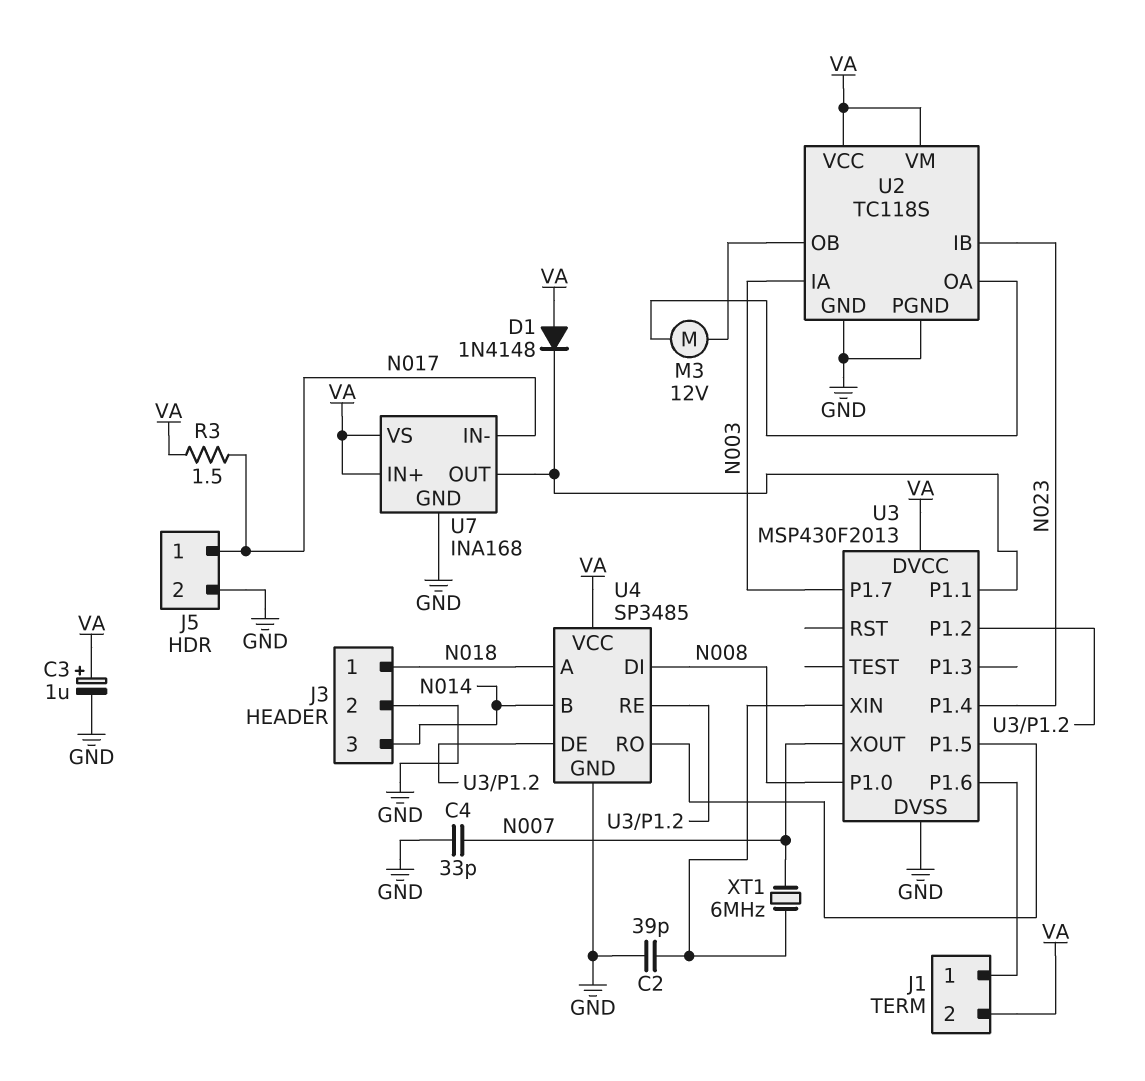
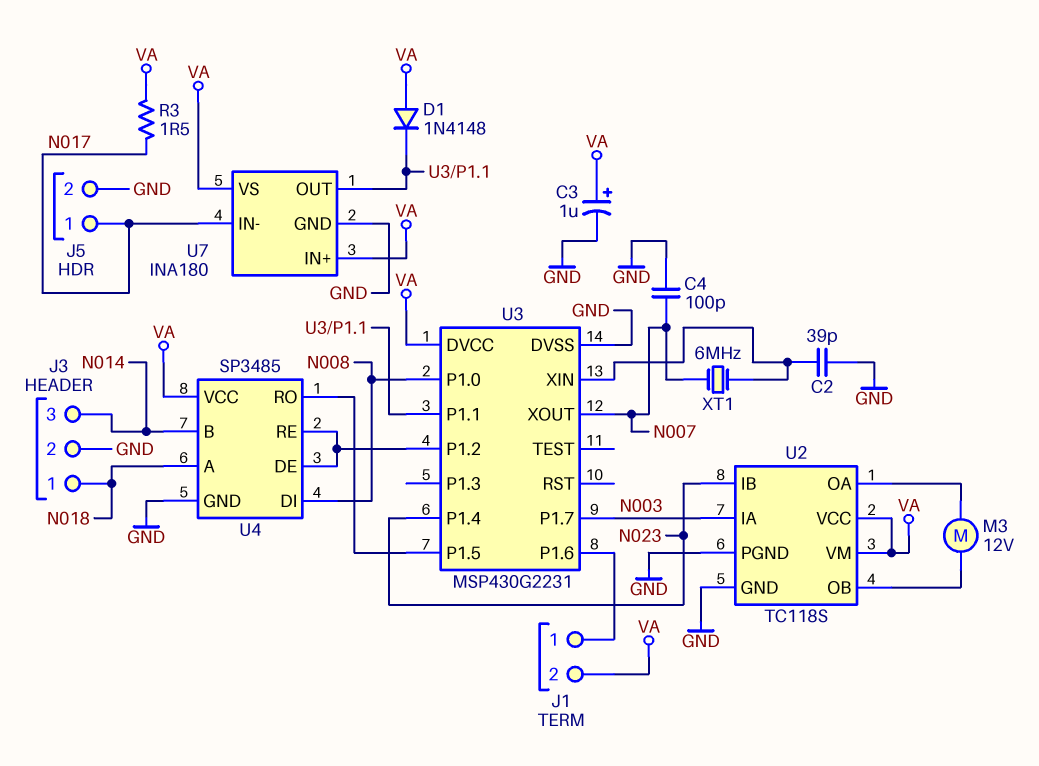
C4: 33pF (GND, N007) -> 100pF (GND, N007)
U3: MSP430F2013 -> MSP430G2231
U7: INA168 -> INA180

